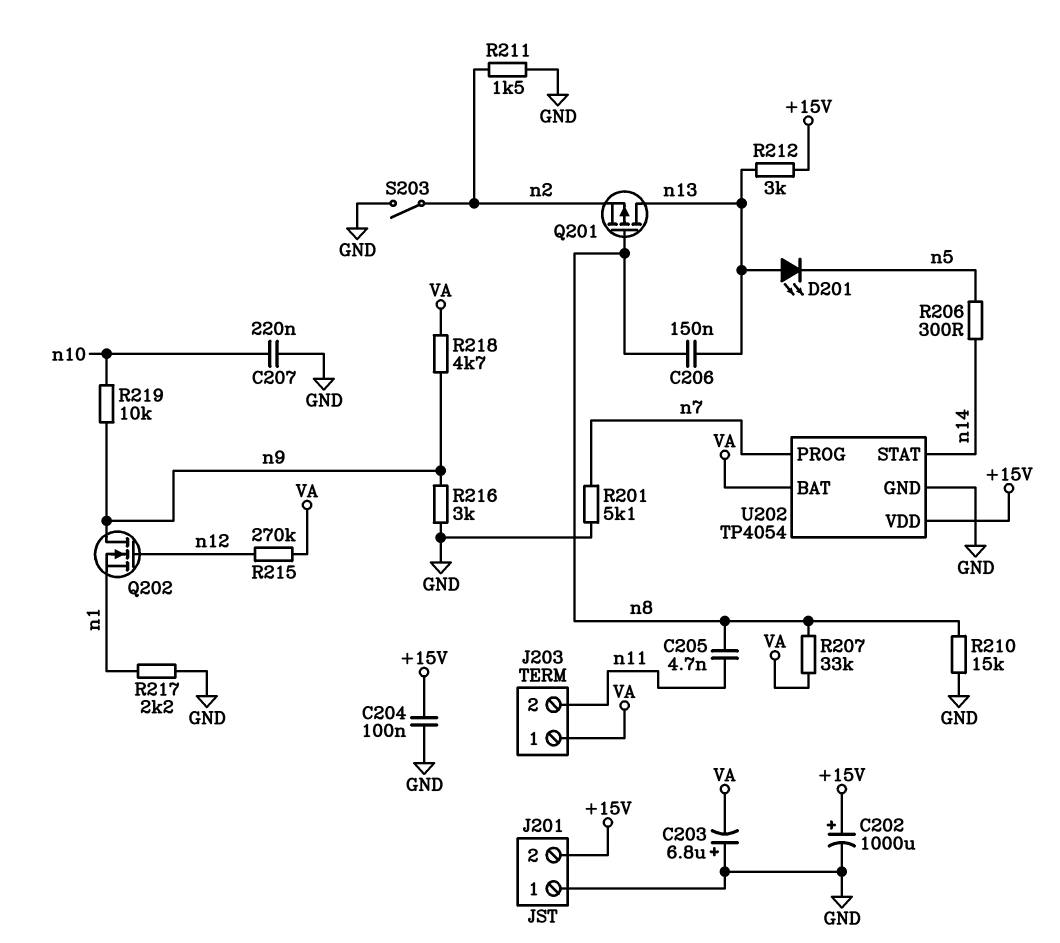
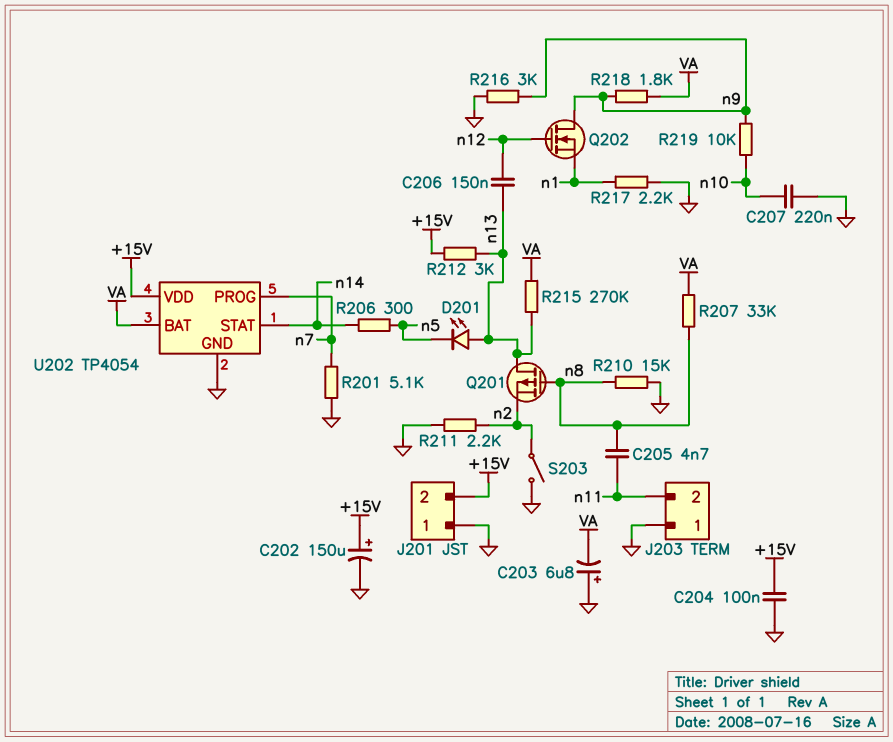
C202: 1000uF (plus +15V, minus GND) -> 150uF (plus +15V, minus GND)
C206: 150nF (n8, n13) -> 150nF (n12, n13)
J203 pin 1: VA -> GND
R211: 1.5k (GND, n2) -> 2.2k (GND, n2)
R215: 270k (VA, n12) -> 270k (VA, n13)
R218: 4.7k (VA, n9) -> 1.8k (VA, n9)

